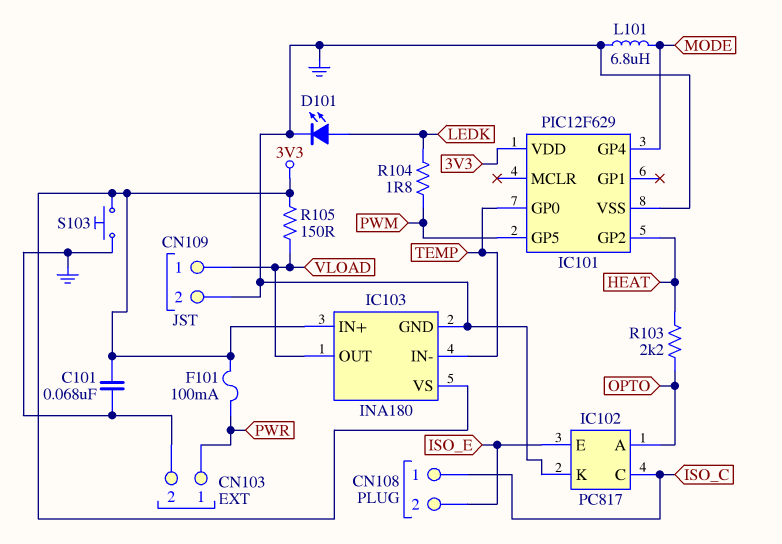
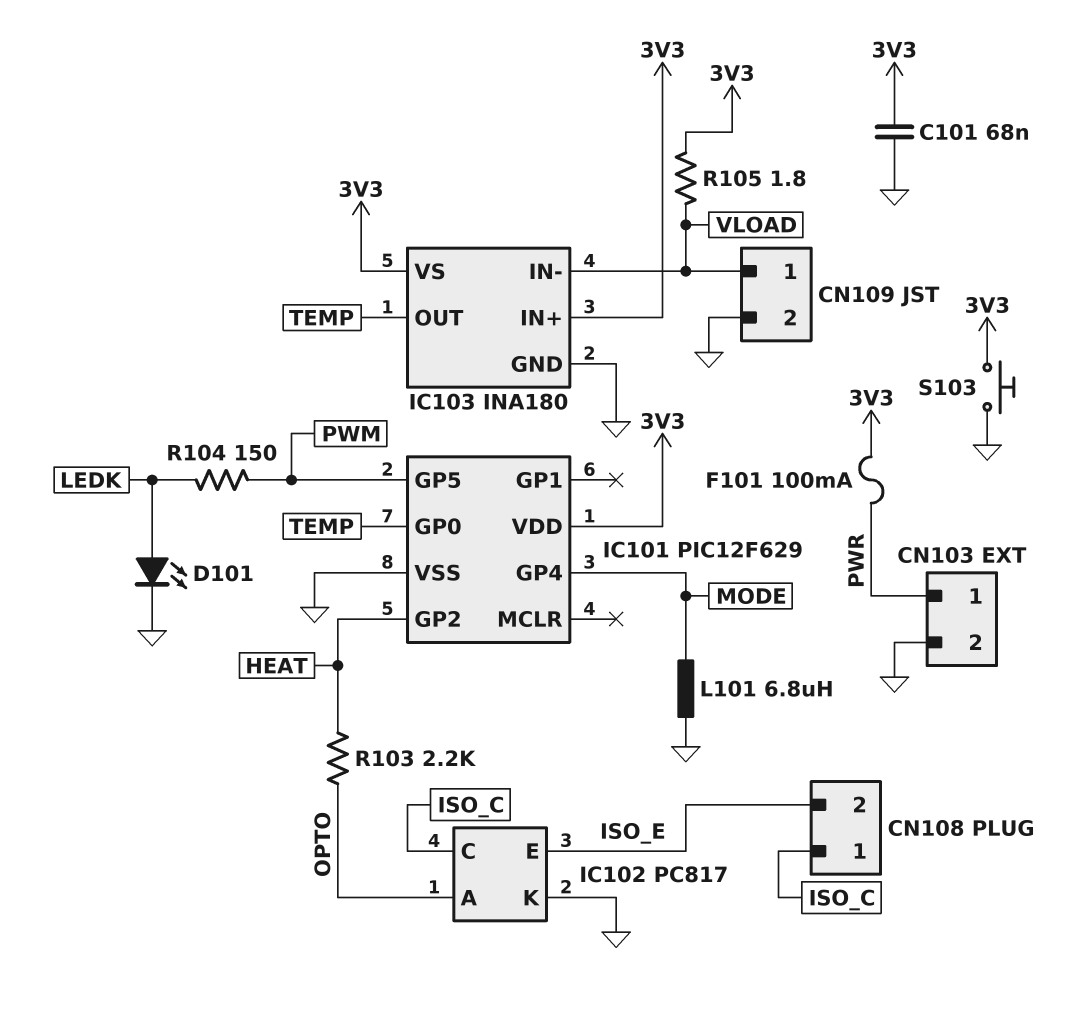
IC103 pin IN-: TEMP -> VLOAD
IC103 pin OUT: VLOAD -> TEMP
R104: 1.8 (LEDK, PWM) -> 150 (LEDK, PWM)
R105: 150 (3V3, VLOAD) -> 1.8 (3V3, VLOAD)

